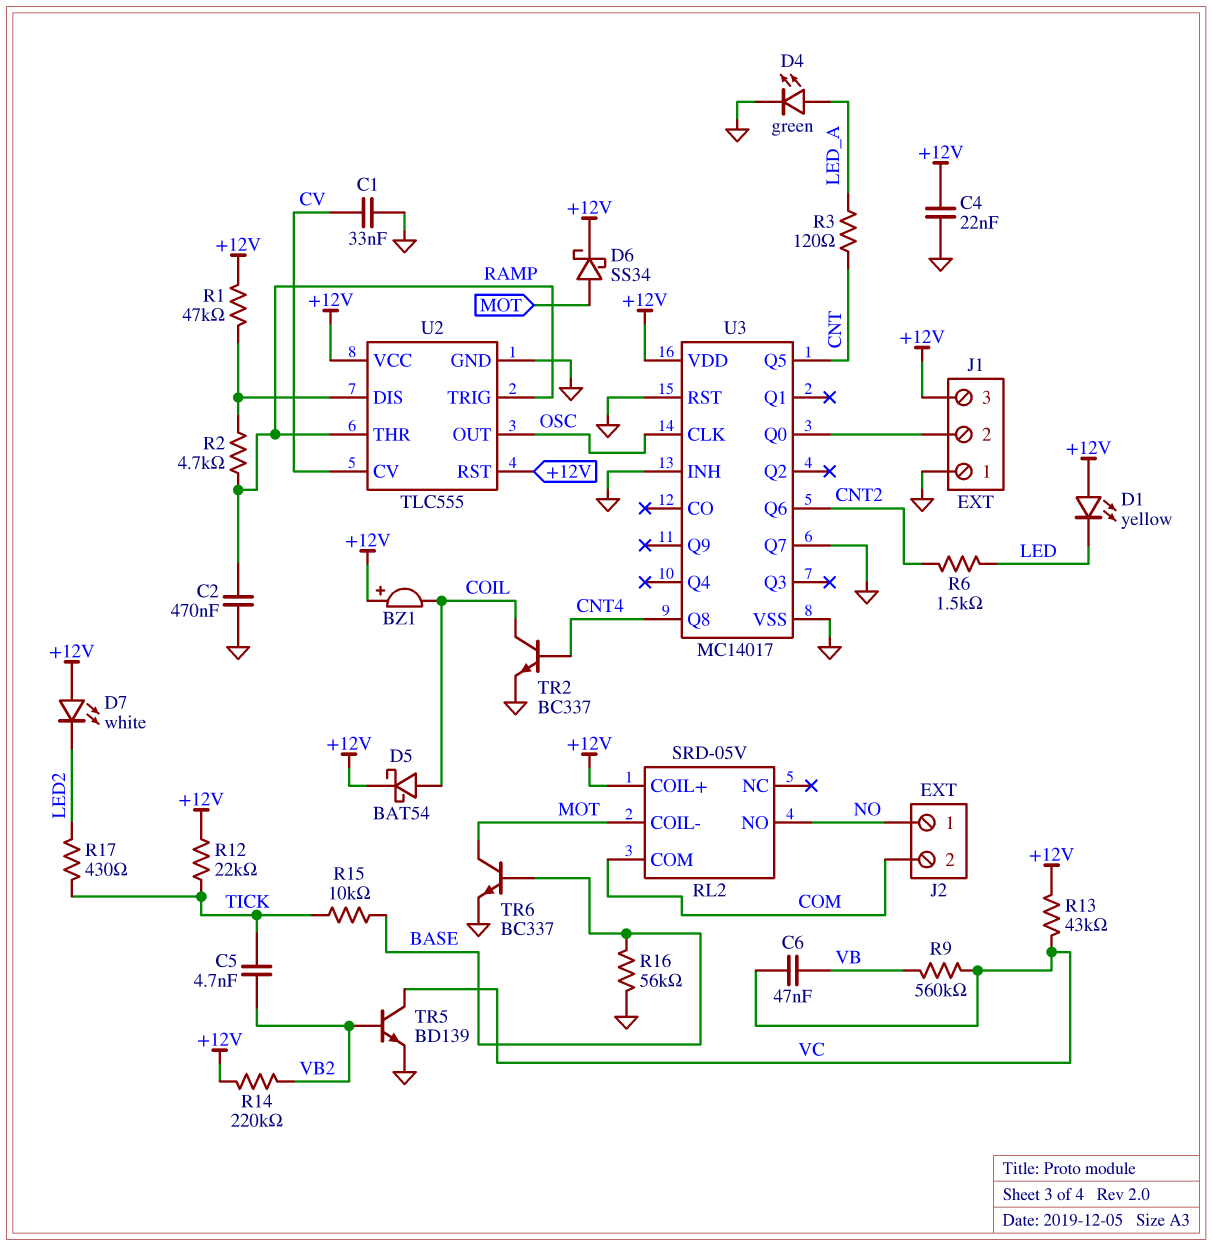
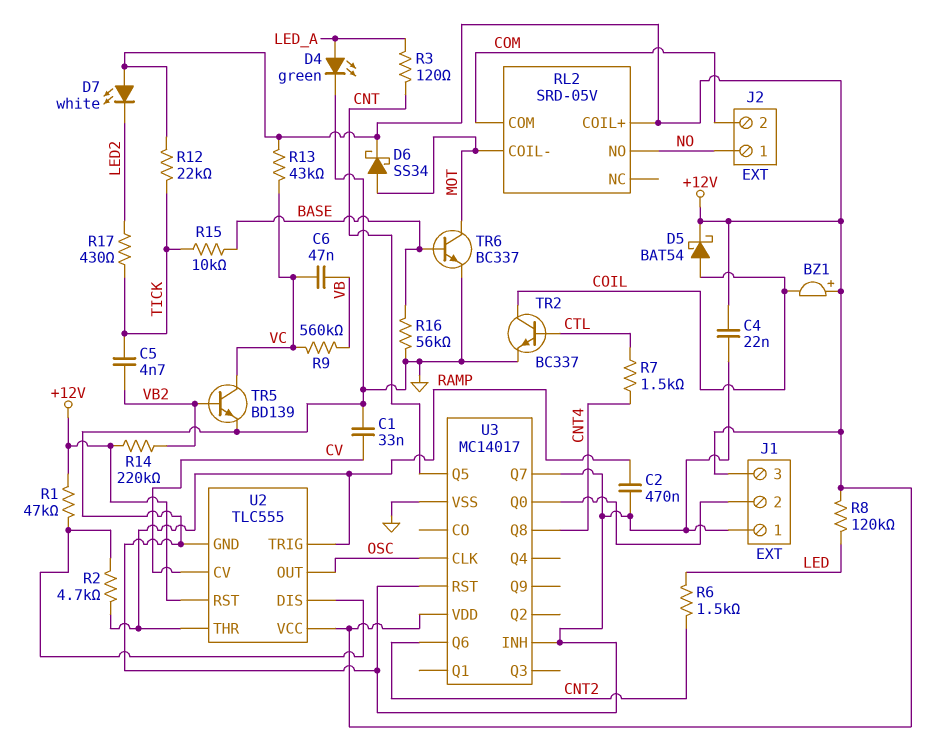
D1: LED yellow (A +12V, K LED) -> none
R7: none -> 1.5k (CNT4, CTL)
R8: none -> 120k (+12V, LED)
TR2: NPN BC337 (B CNT4, C COIL, E GND) -> NPN BC337 (B CTL, C COIL, E GND)

